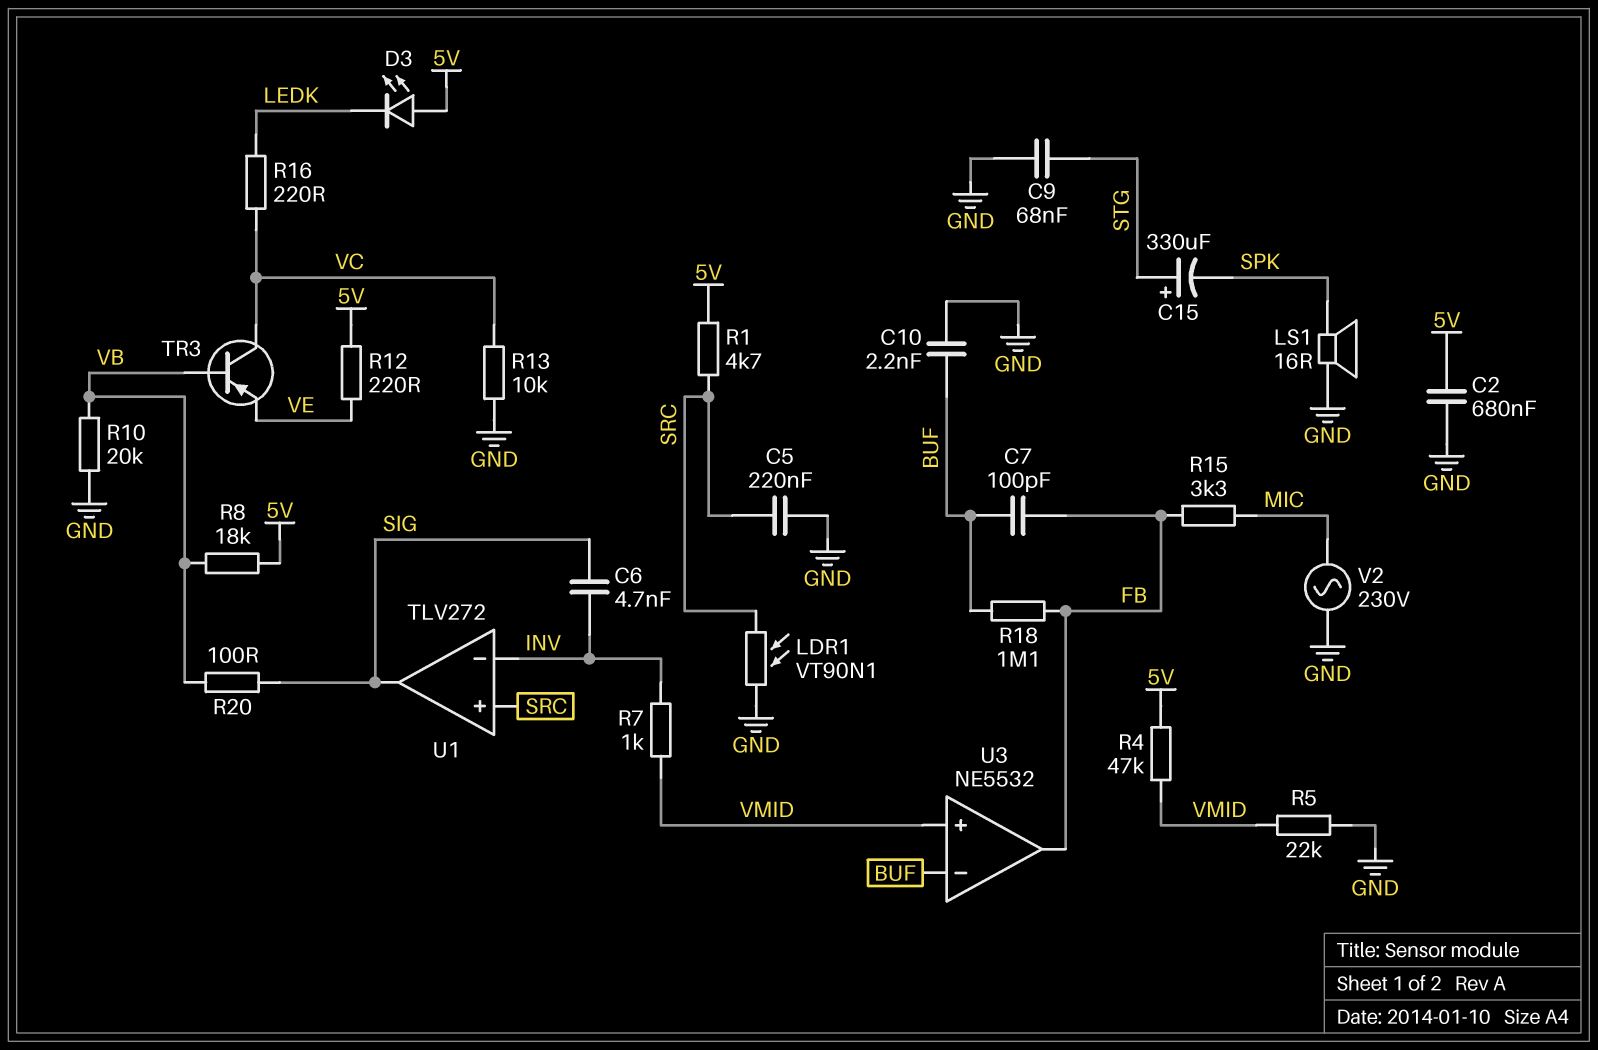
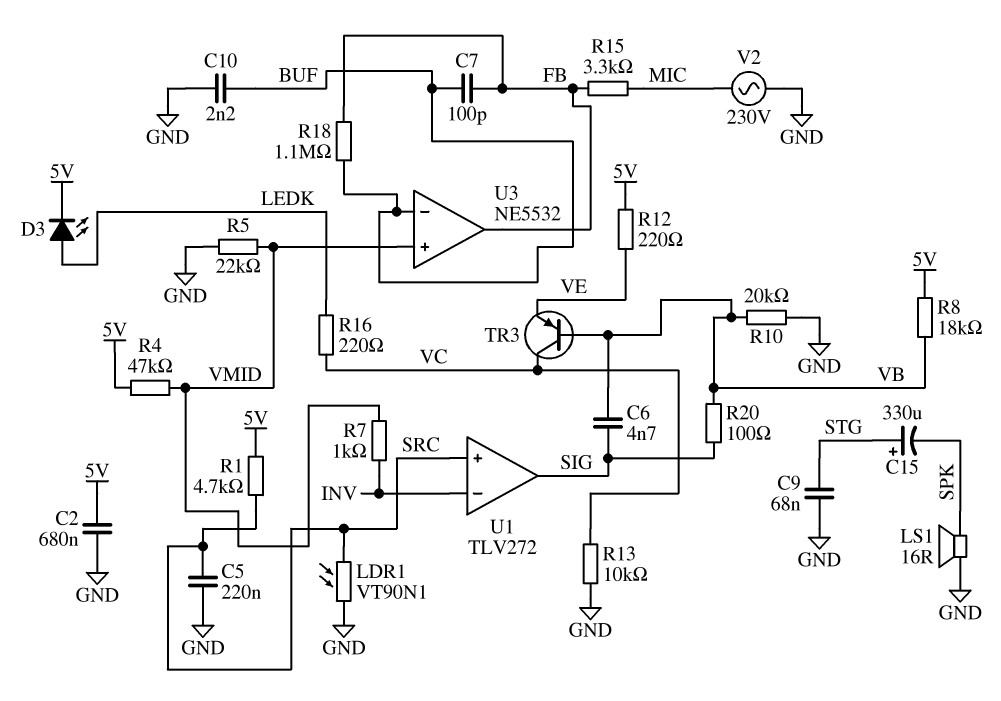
C6: 4.7nF (INV, SIG) -> 4.7nF (SIG, VB)
D3: LED (A 5V, K LEDK) -> LED (A LEDK, K 5V)

